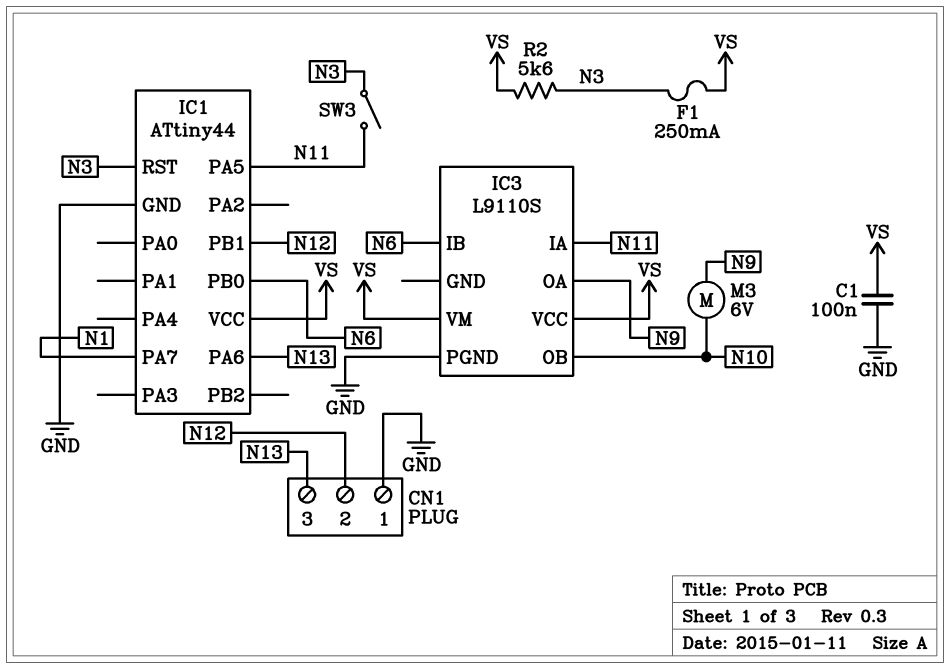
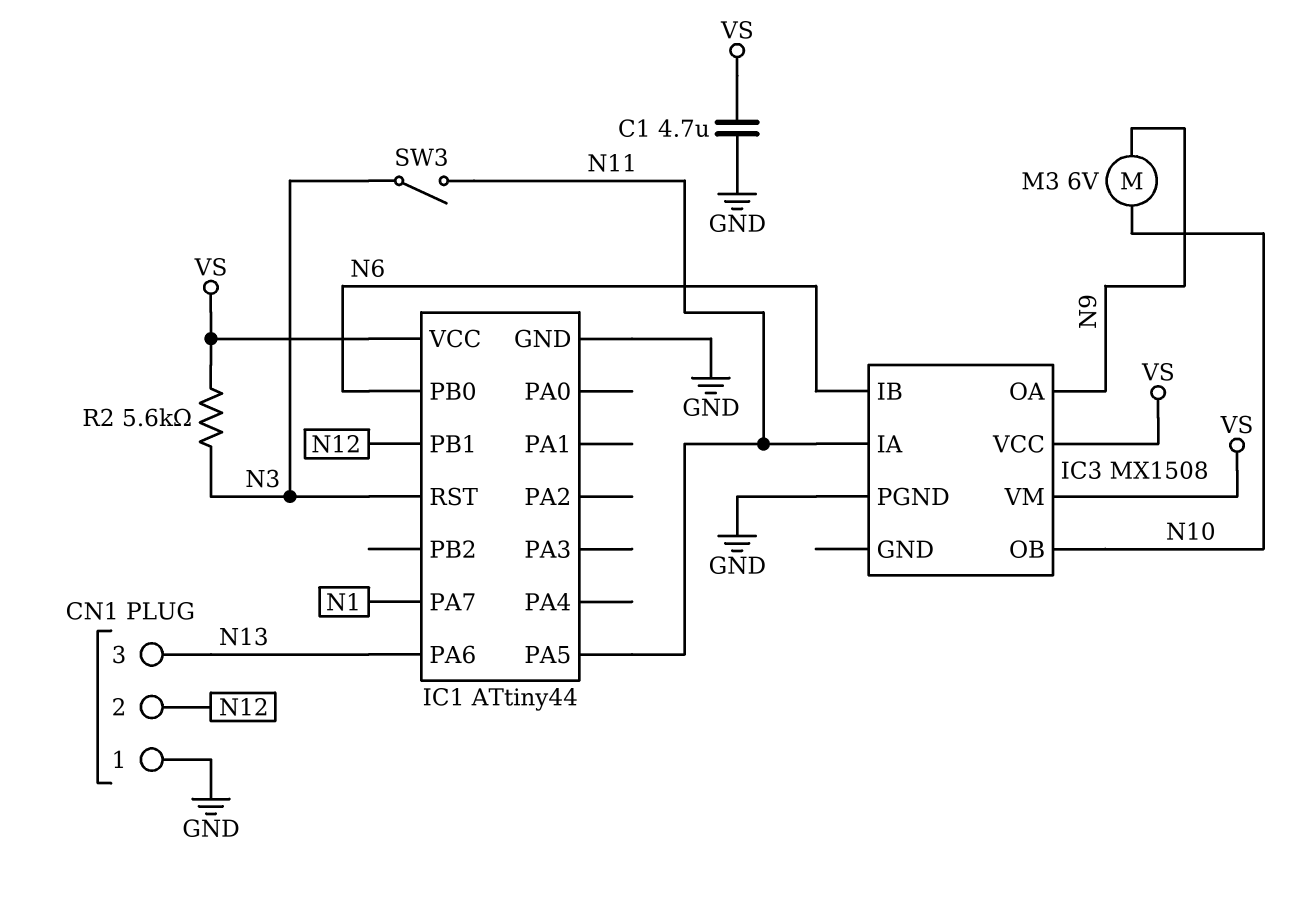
C1: 100nF (GND, VS) -> 4.7uF (GND, VS)
F1: 250mA (N3, VS) -> none
IC3: L9110S -> MX1508

